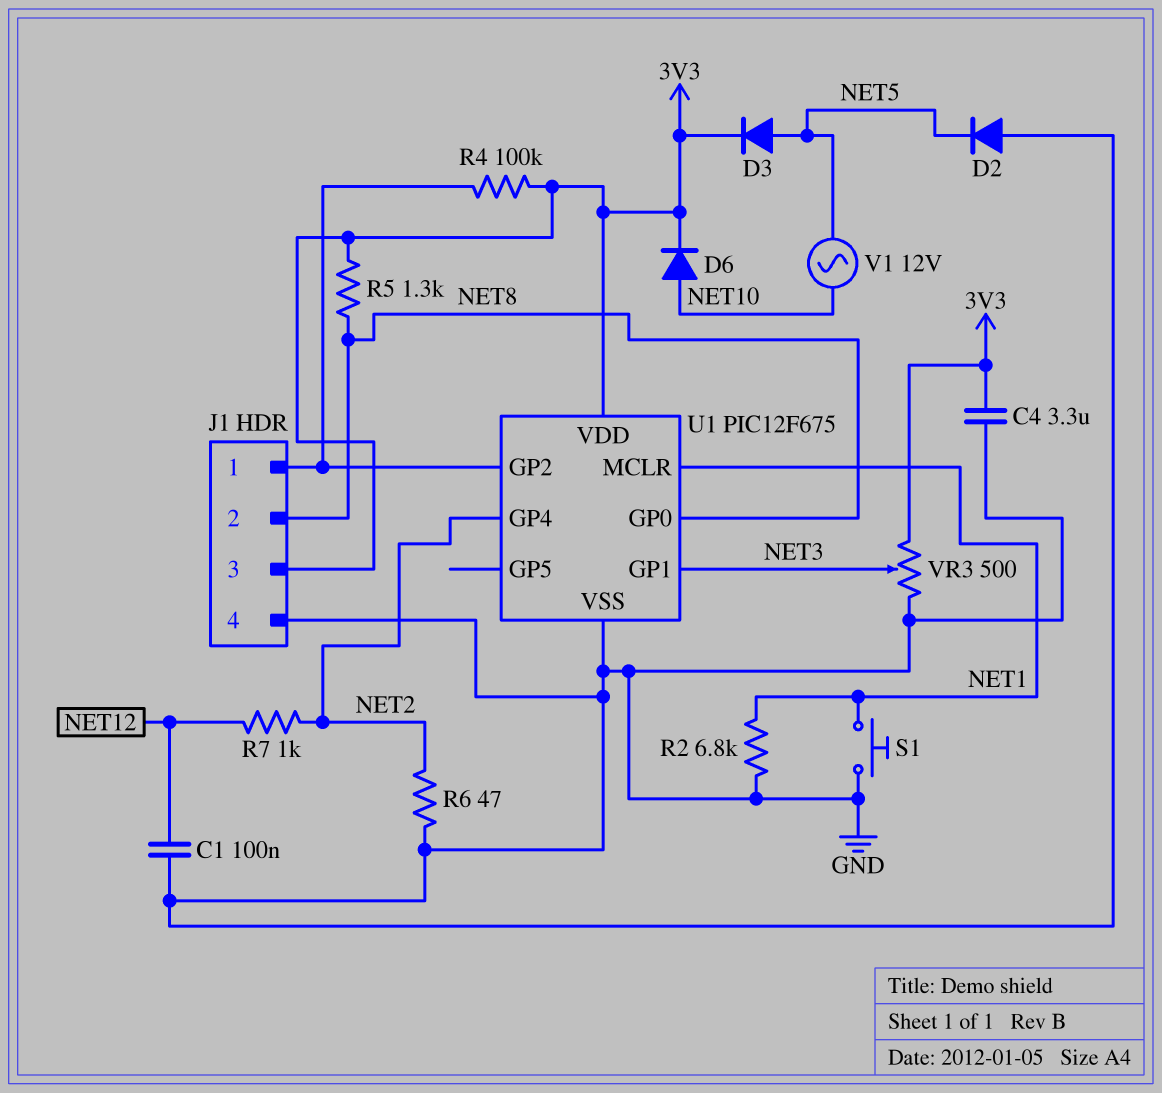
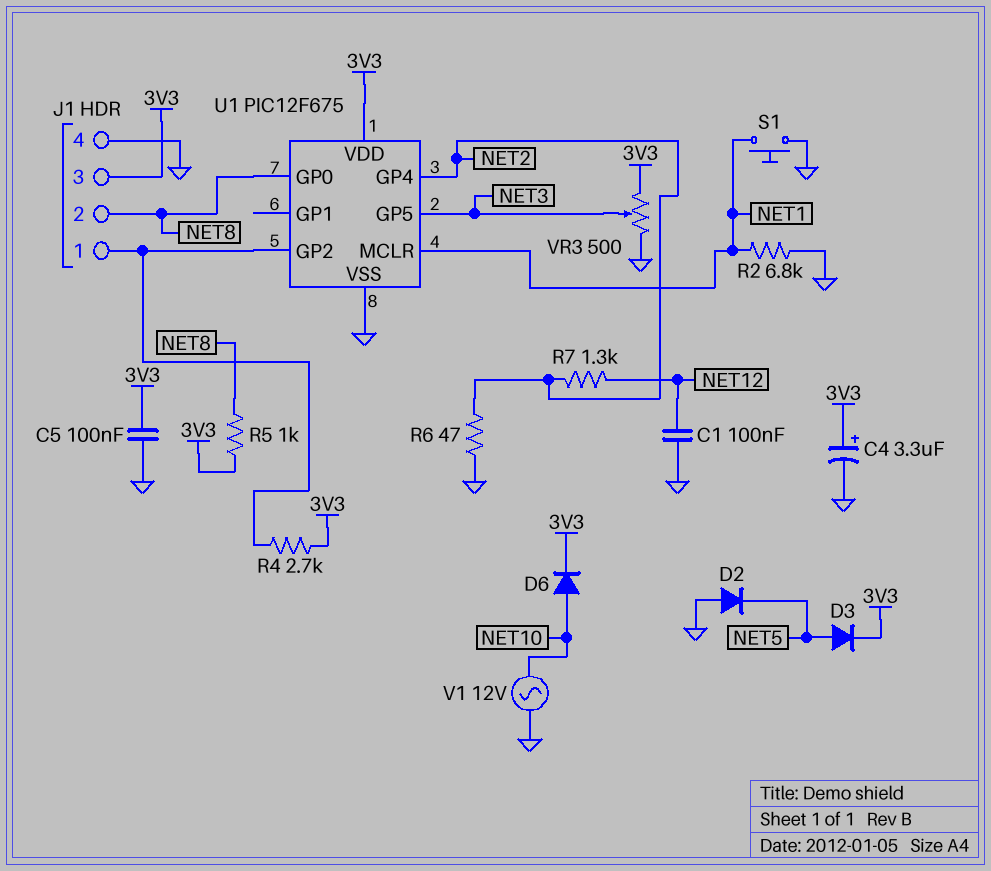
C4: 3.3uF (3V3, GND) -> 3.3uF (plus 3V3, minus GND)
C5: none -> 100nF (3V3, GND)
R4: 100k (3V3, J1/1) -> 2.7k (3V3, J1/1)
R5: 1.3k (3V3, NET8) -> 1k (3V3, NET8)
R7: 1k (NET2, NET12) -> 1.3k (NET2, NET12)
U1 pin GP1: NET3 -> none
U1 pin GP5: none -> NET3
V1: AC 12V (NET5, NET10) -> AC 12V (GND, NET10)

